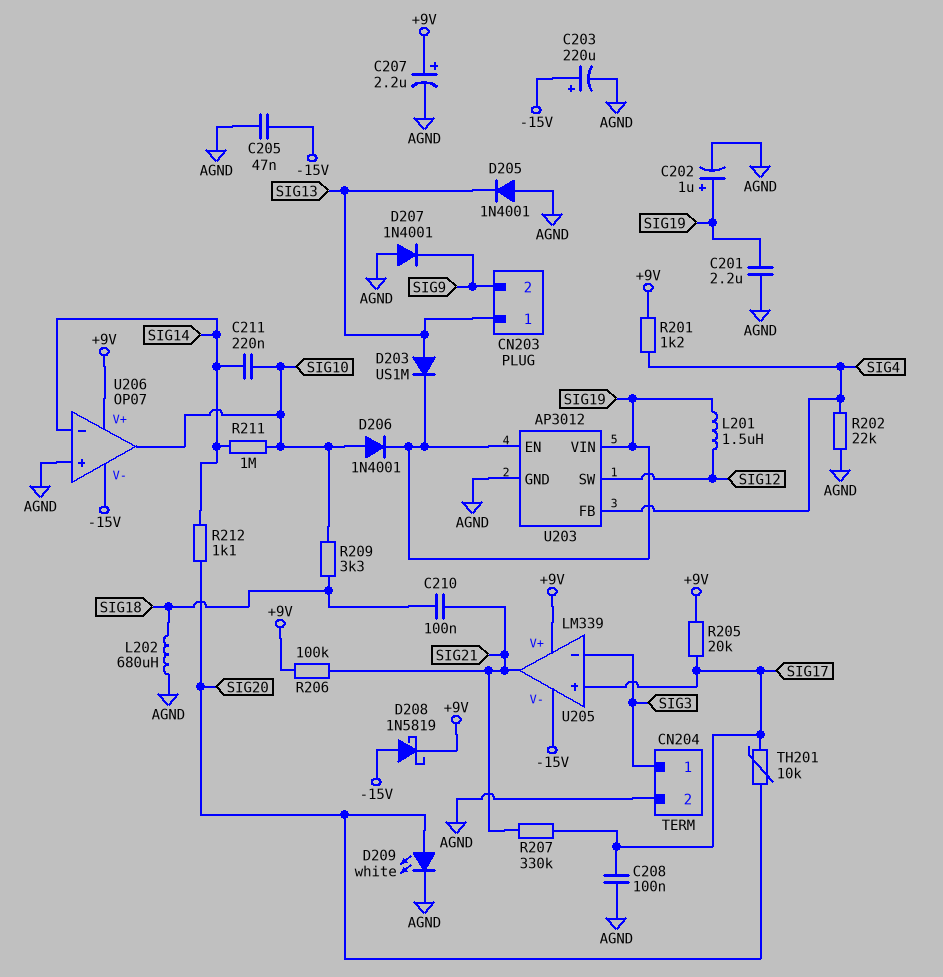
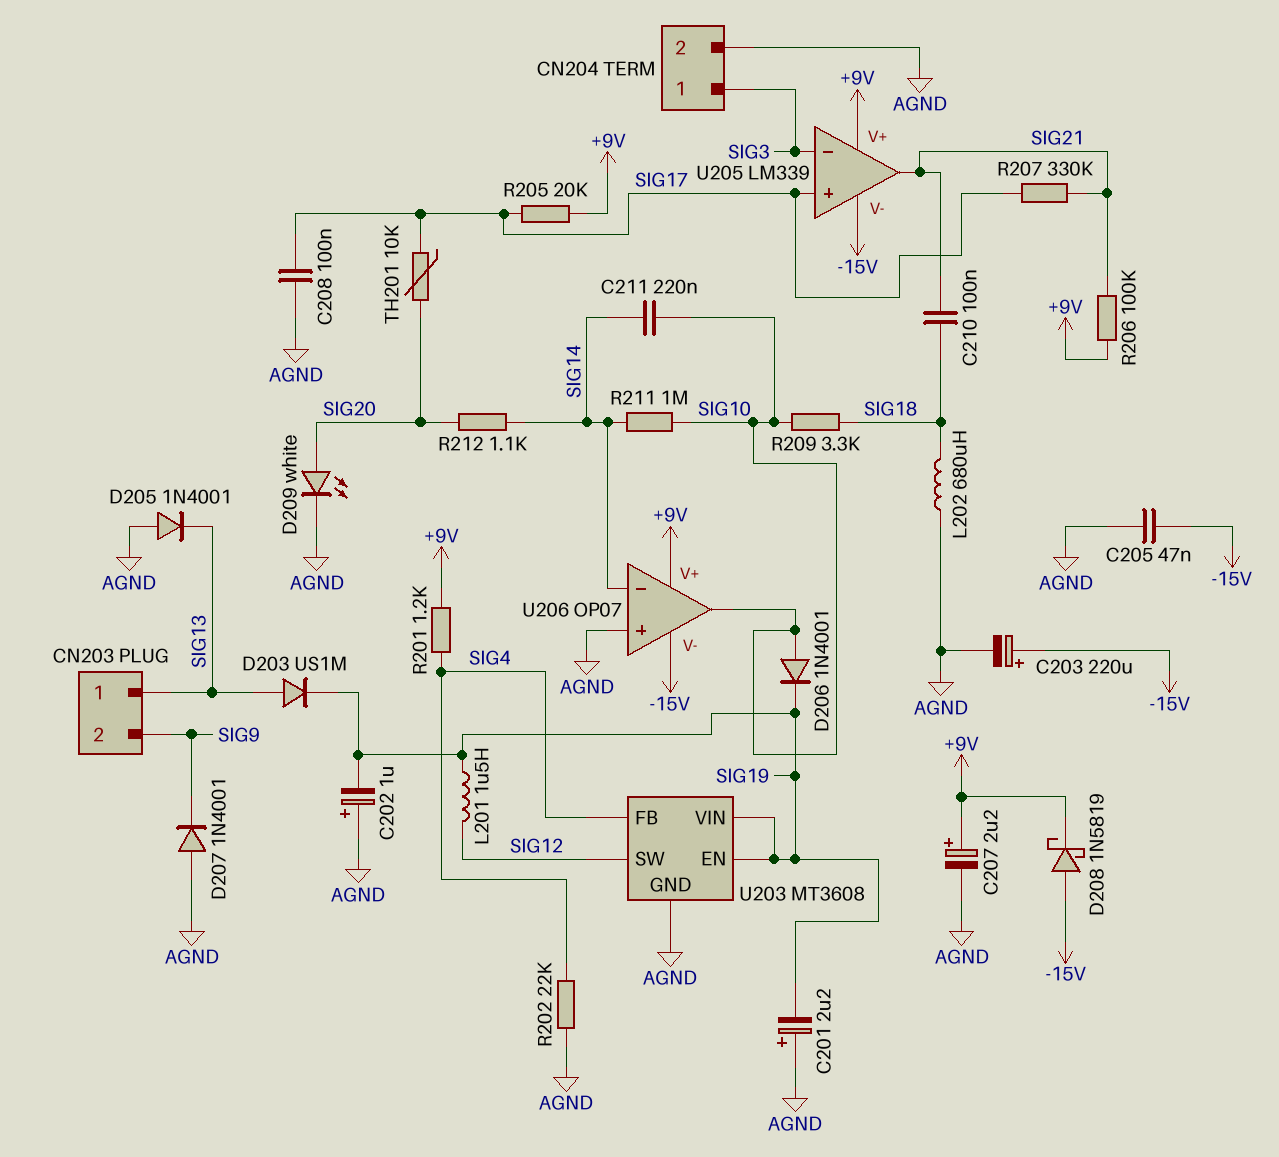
C201: 2.2uF (AGND, SIG19) -> 2.2uF (plus AGND, minus SIG19)
C202: 1uF (plus SIG19, minus AGND) -> 1uF (plus AGND, minus SIG19)
U203: AP3012 -> MT3608

